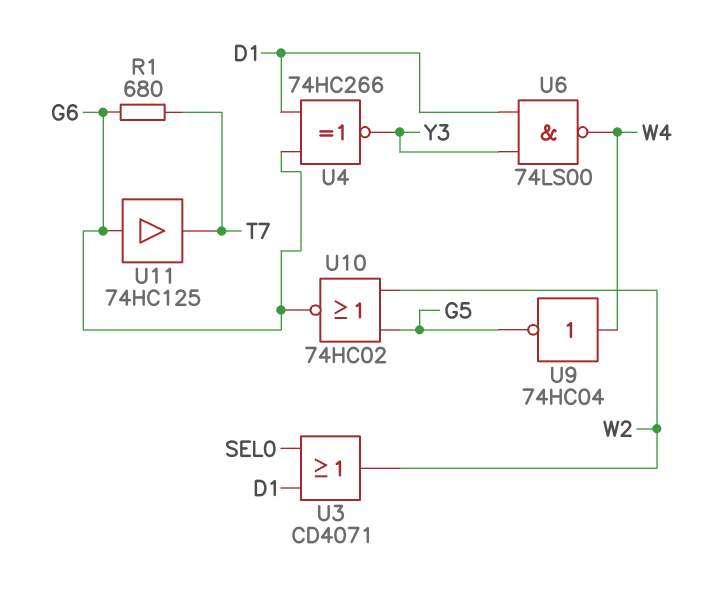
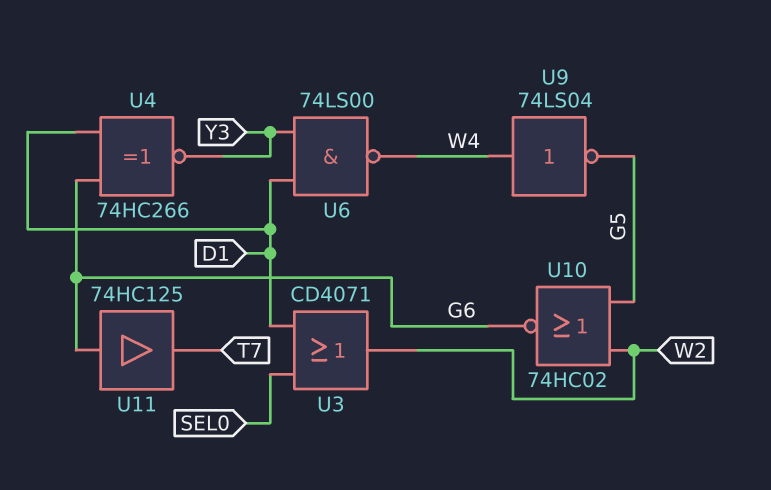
R1: 680 (G6, T7) -> none
U9: NOT 74HC04 (in W4, out G5) -> NOT 74LS04 (in W4, out G5)

